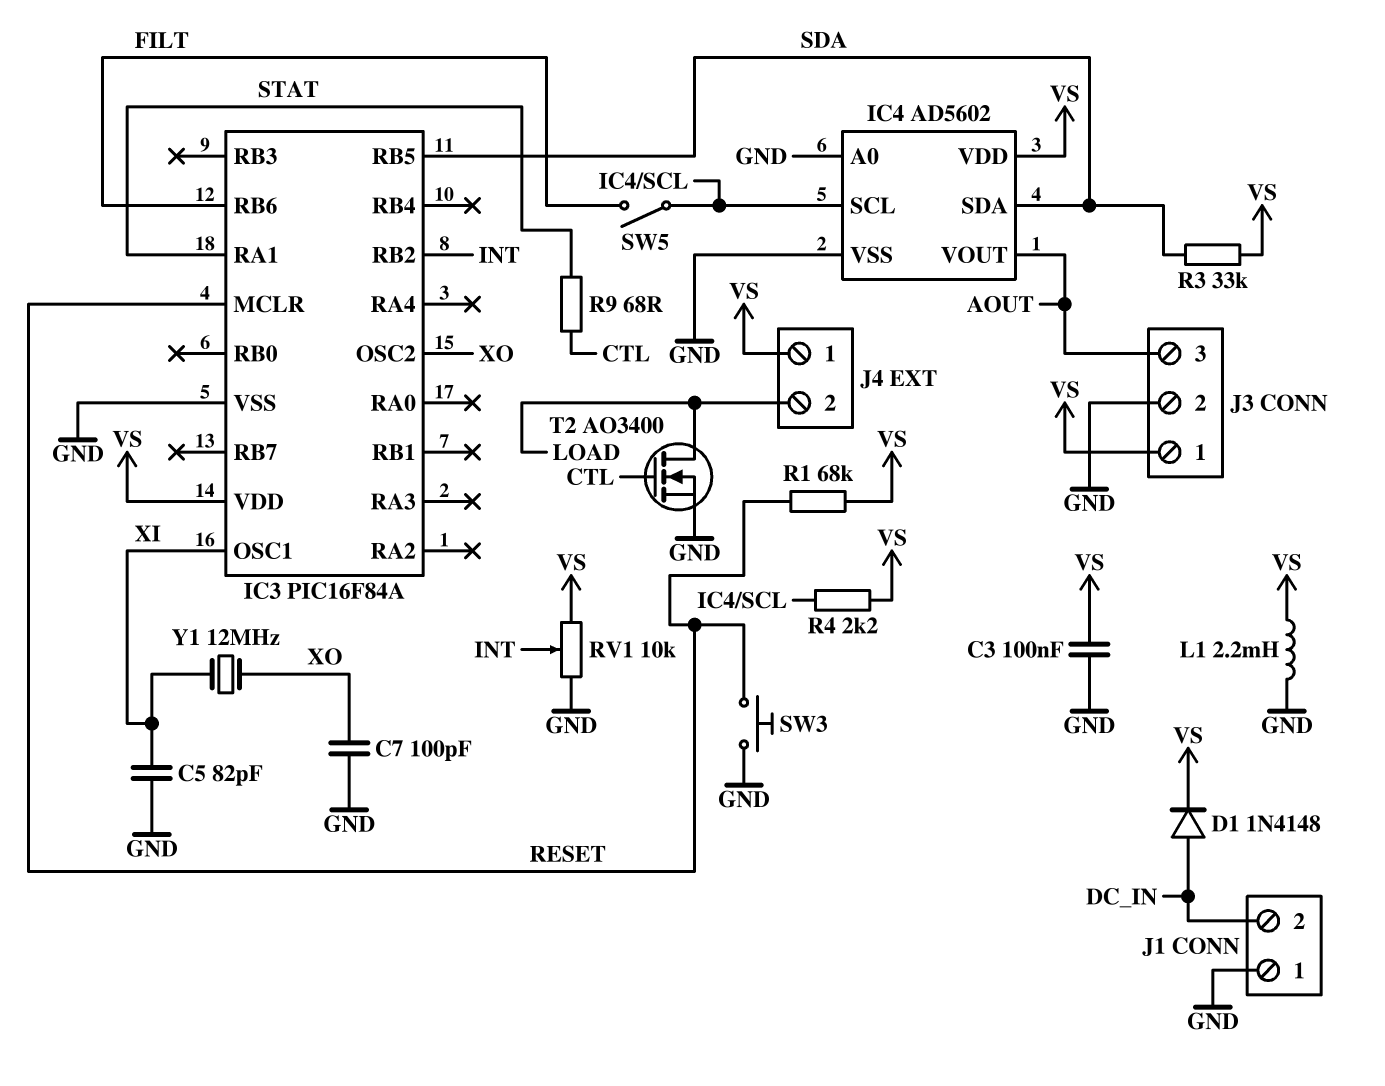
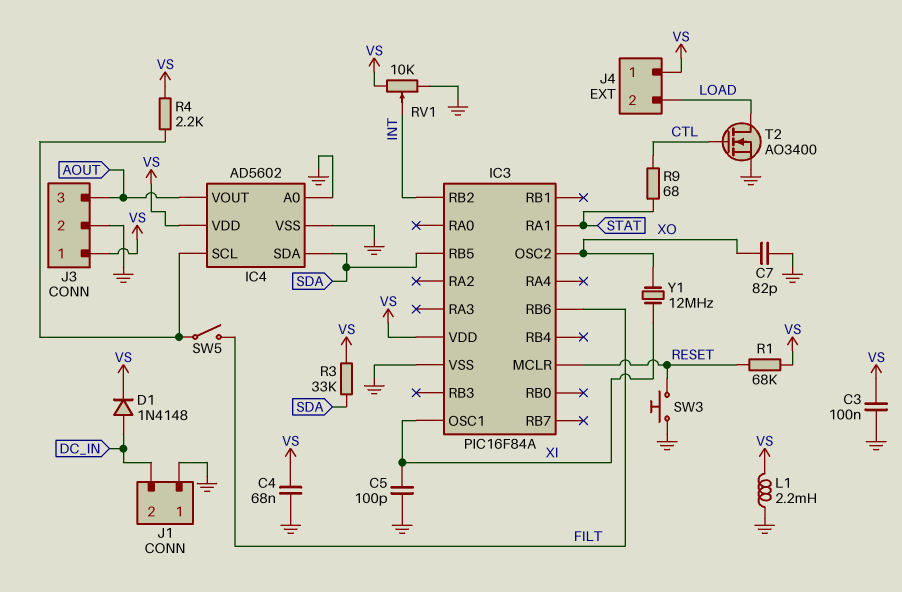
C4: none -> 68nF (GND, VS)
C5: 82pF (GND, XI) -> 100pF (GND, XI)
C7: 100pF (GND, XO) -> 82pF (GND, XO)

